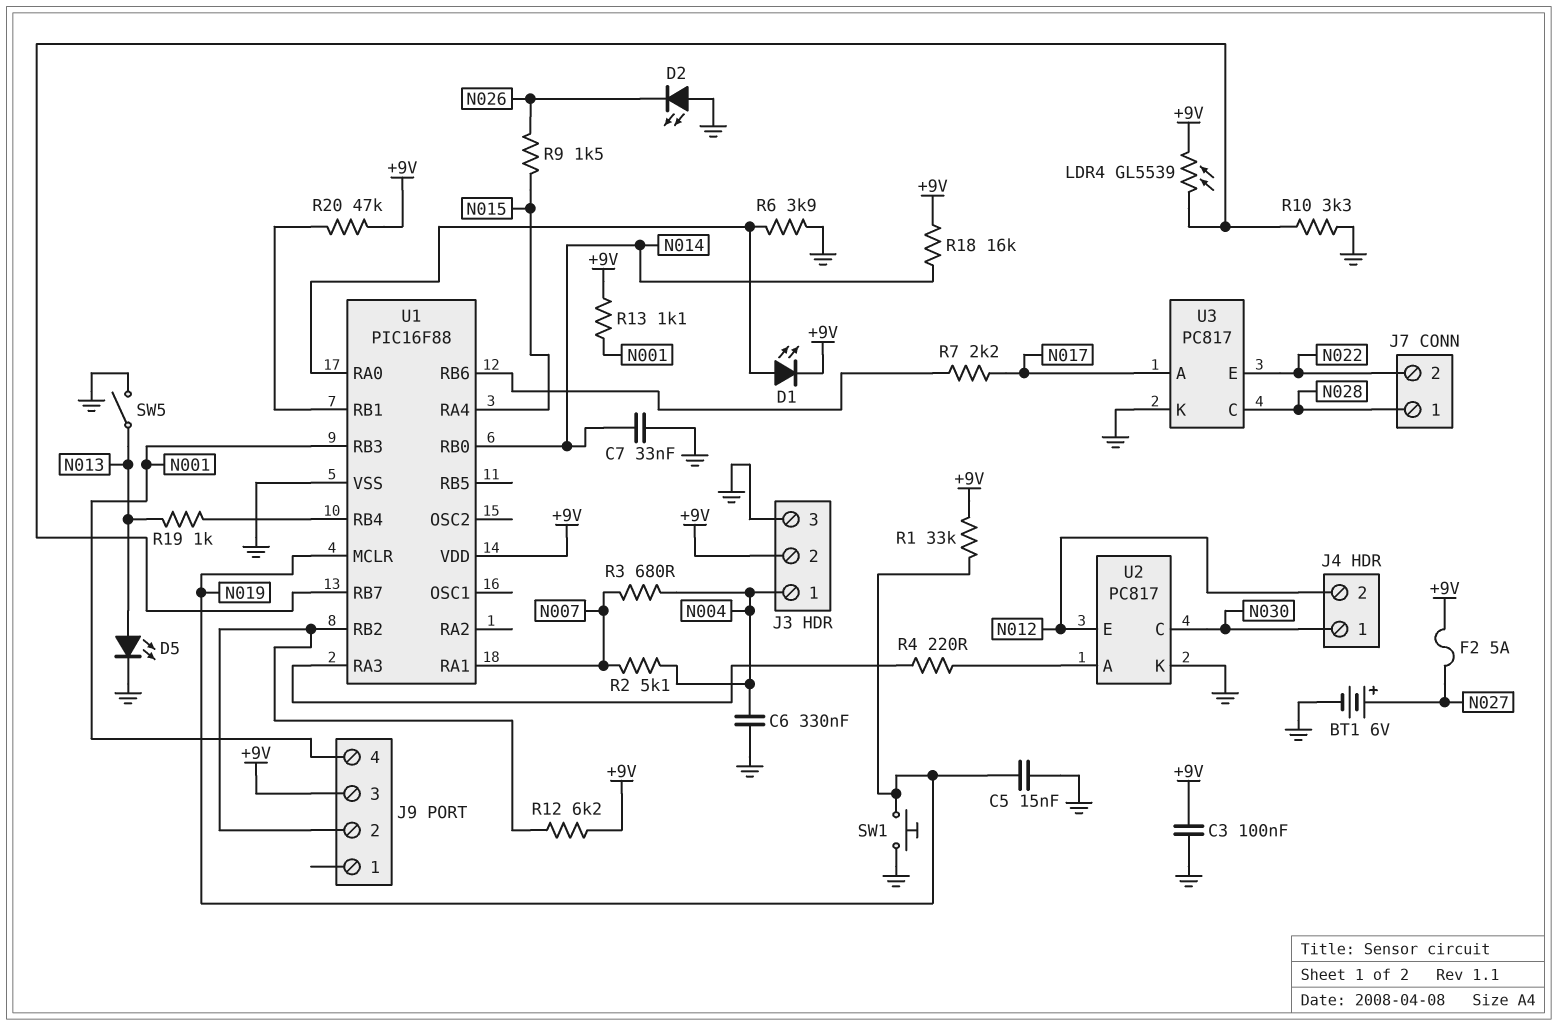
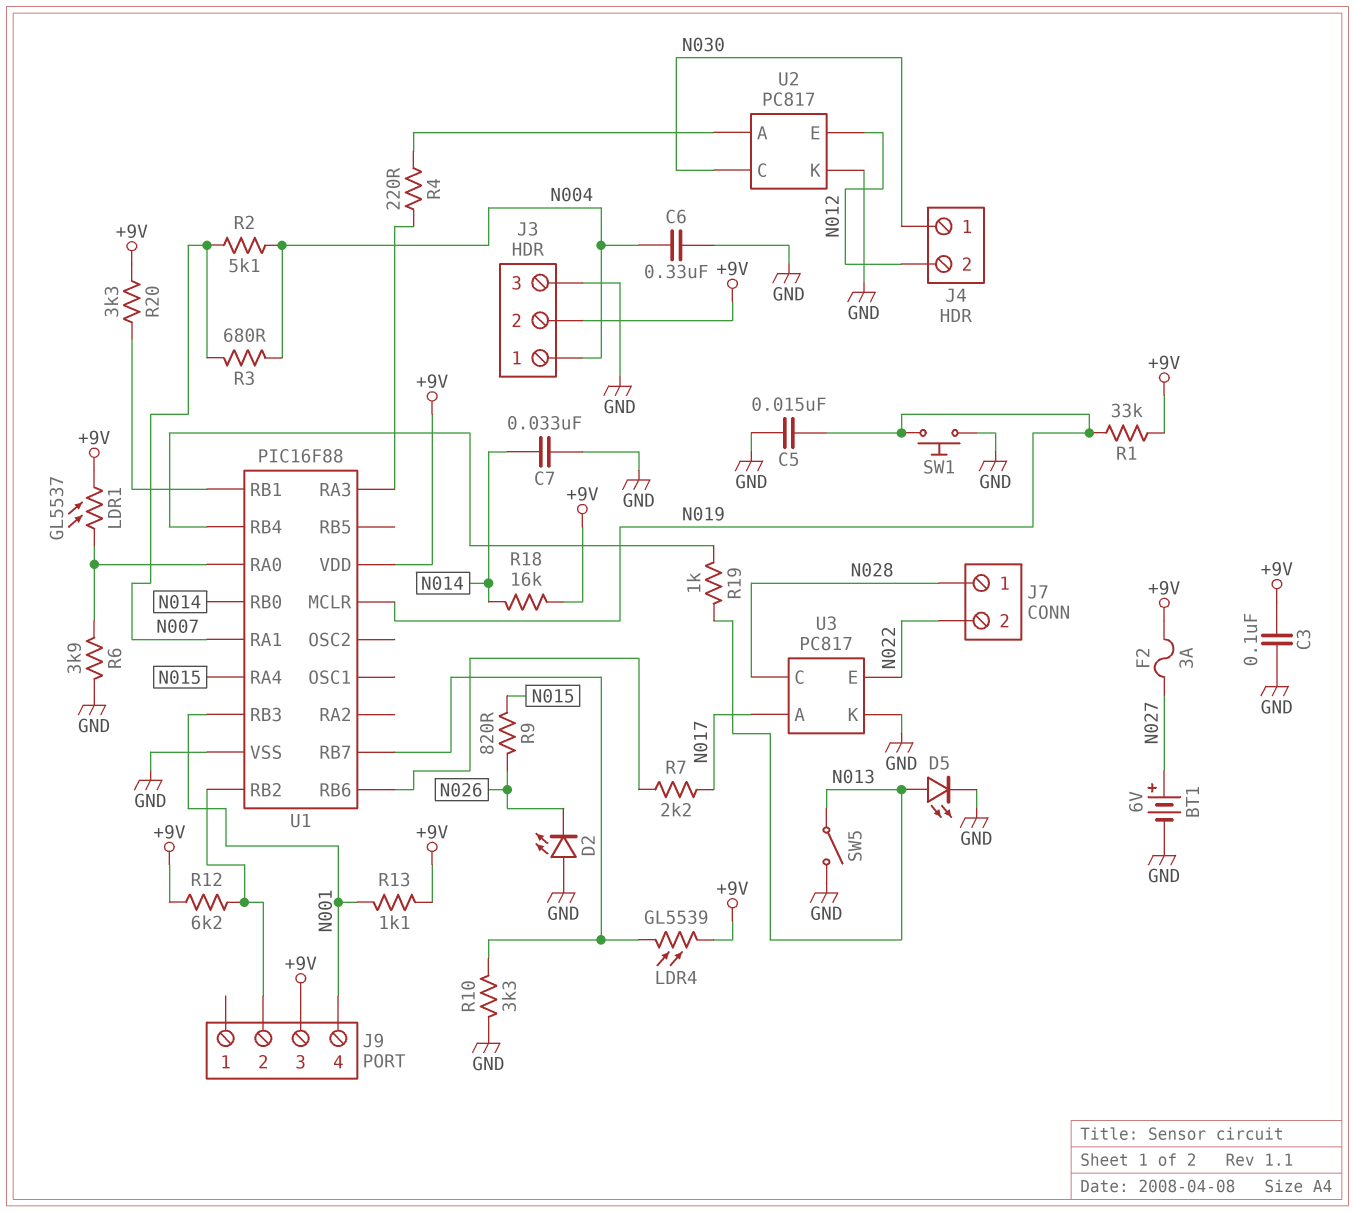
D1: LED (A U1/RA0, K +9V) -> none
F2: 5A (+9V, N027) -> 3A (+9V, N027)
LDR1: none -> GL5537 (+9V, U1/RA0)
R9: 1.5k (N015, N026) -> 820 (N015, N026)
R20: 47k (+9V, U1/RB1) -> 3.3k (+9V, U1/RB1)

